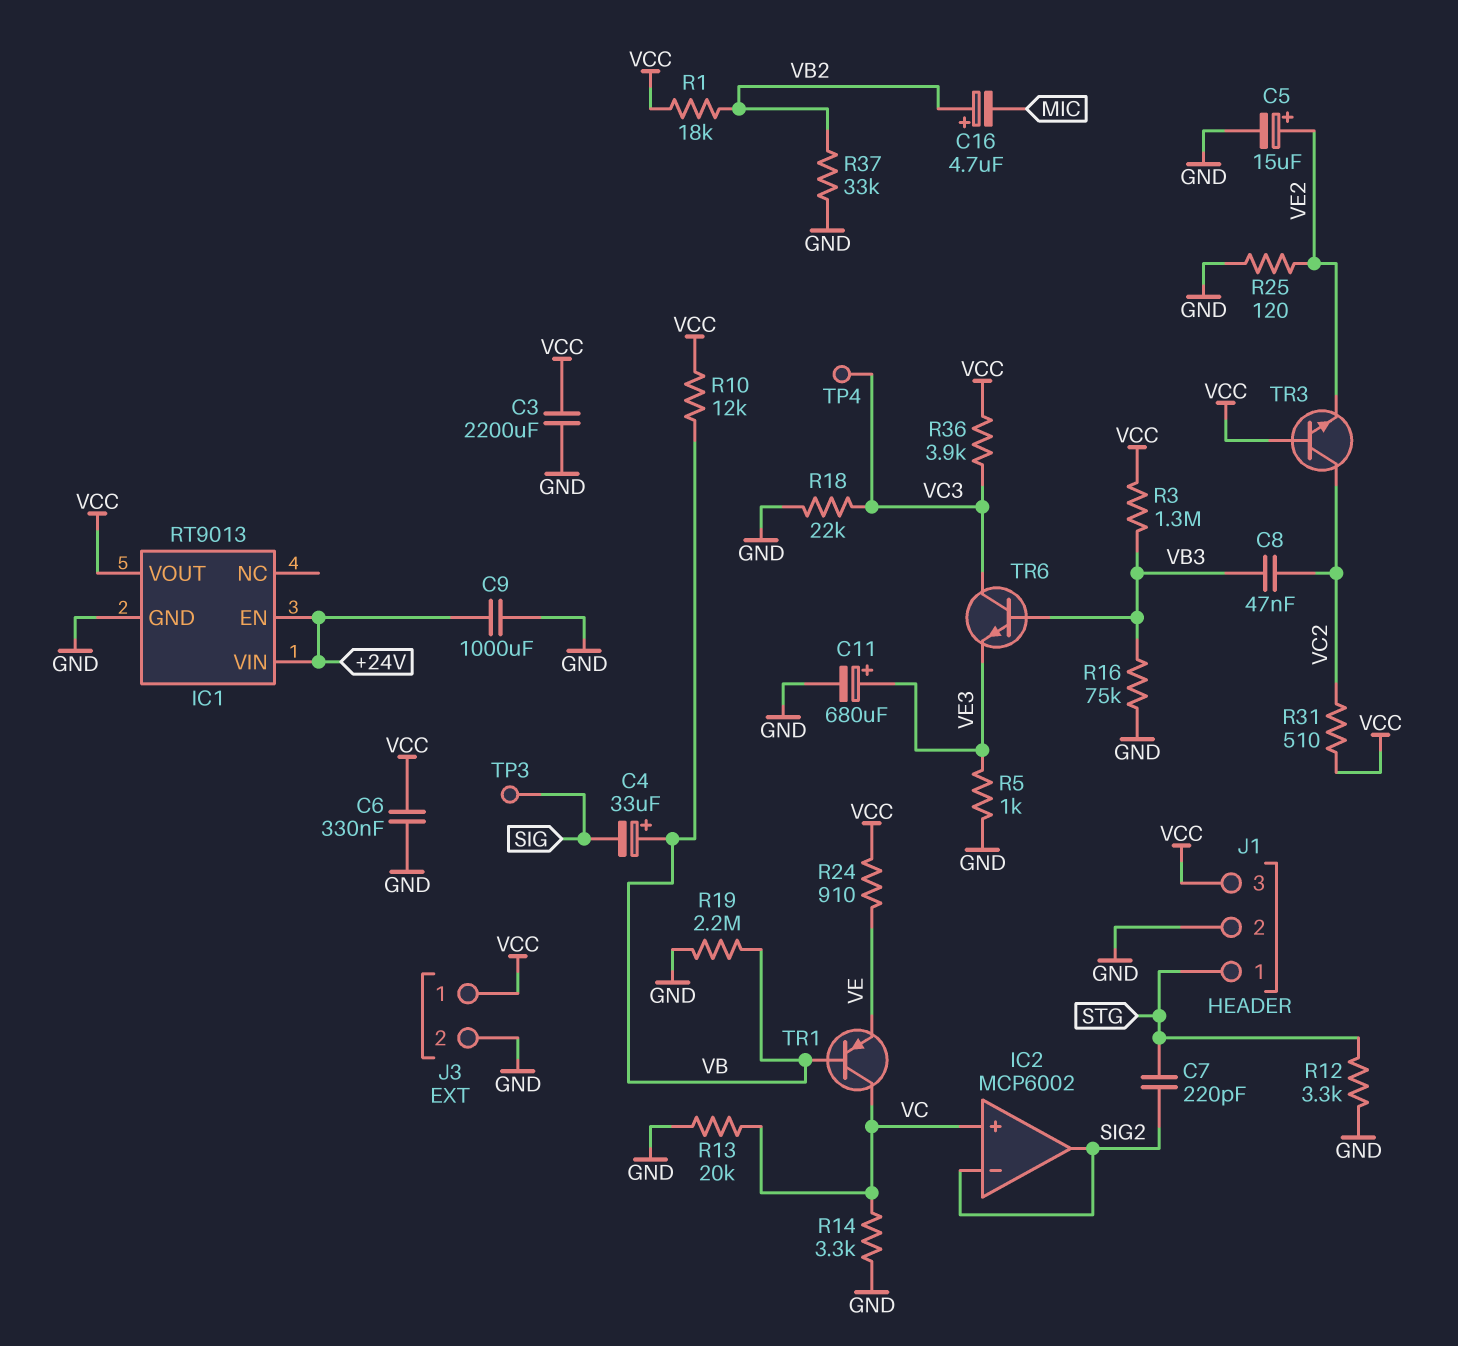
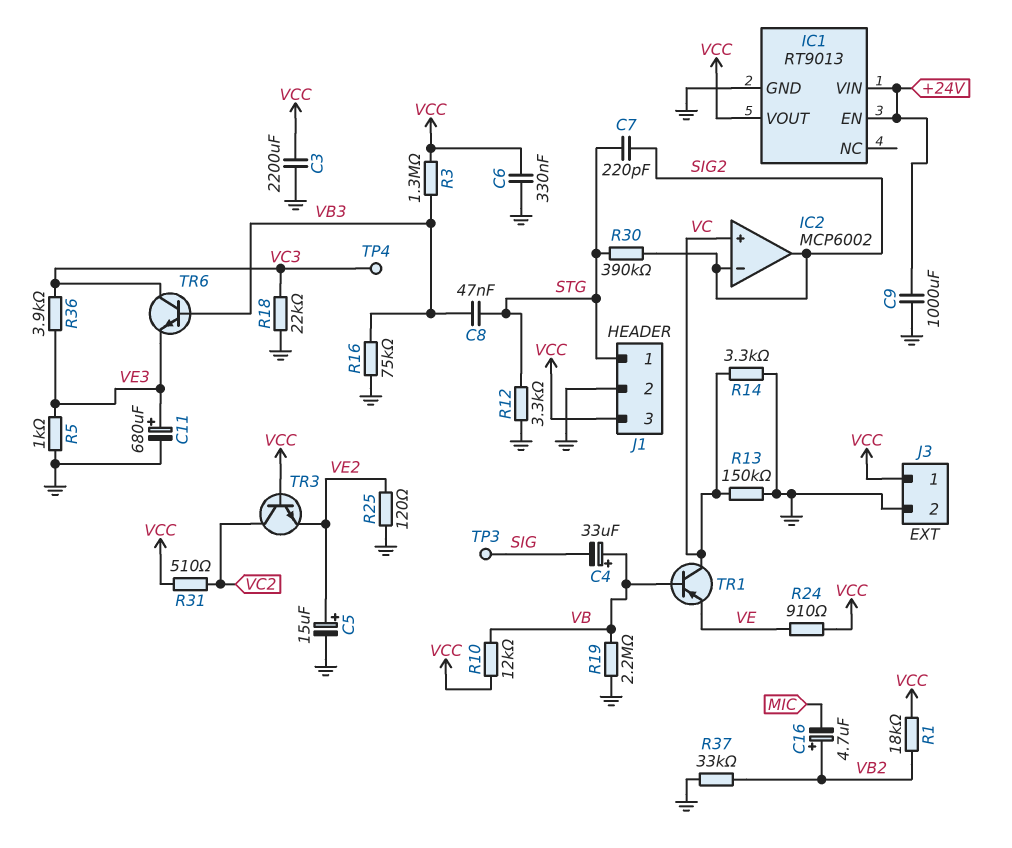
C8: 47nF (VB3, VC2) -> 47nF (STG, VB3)
R13: 20k (GND, VC) -> 150k (GND, VC)
R30: none -> 390k (SIG2, STG)
R36: 3.9k (VC3, VCC) -> 3.9k (VC3, VE3)

